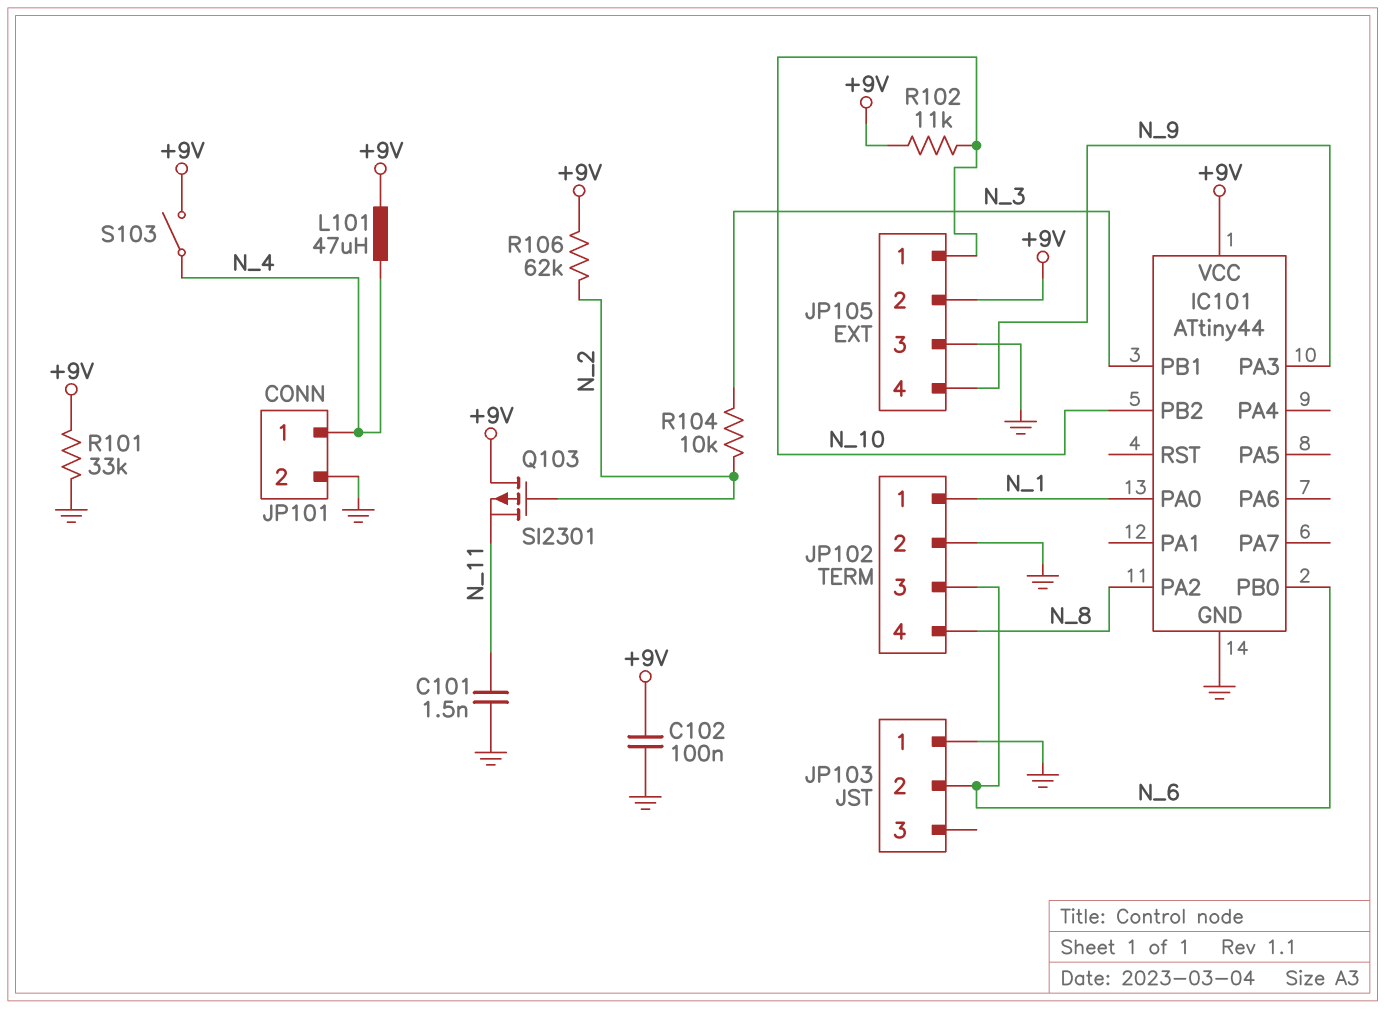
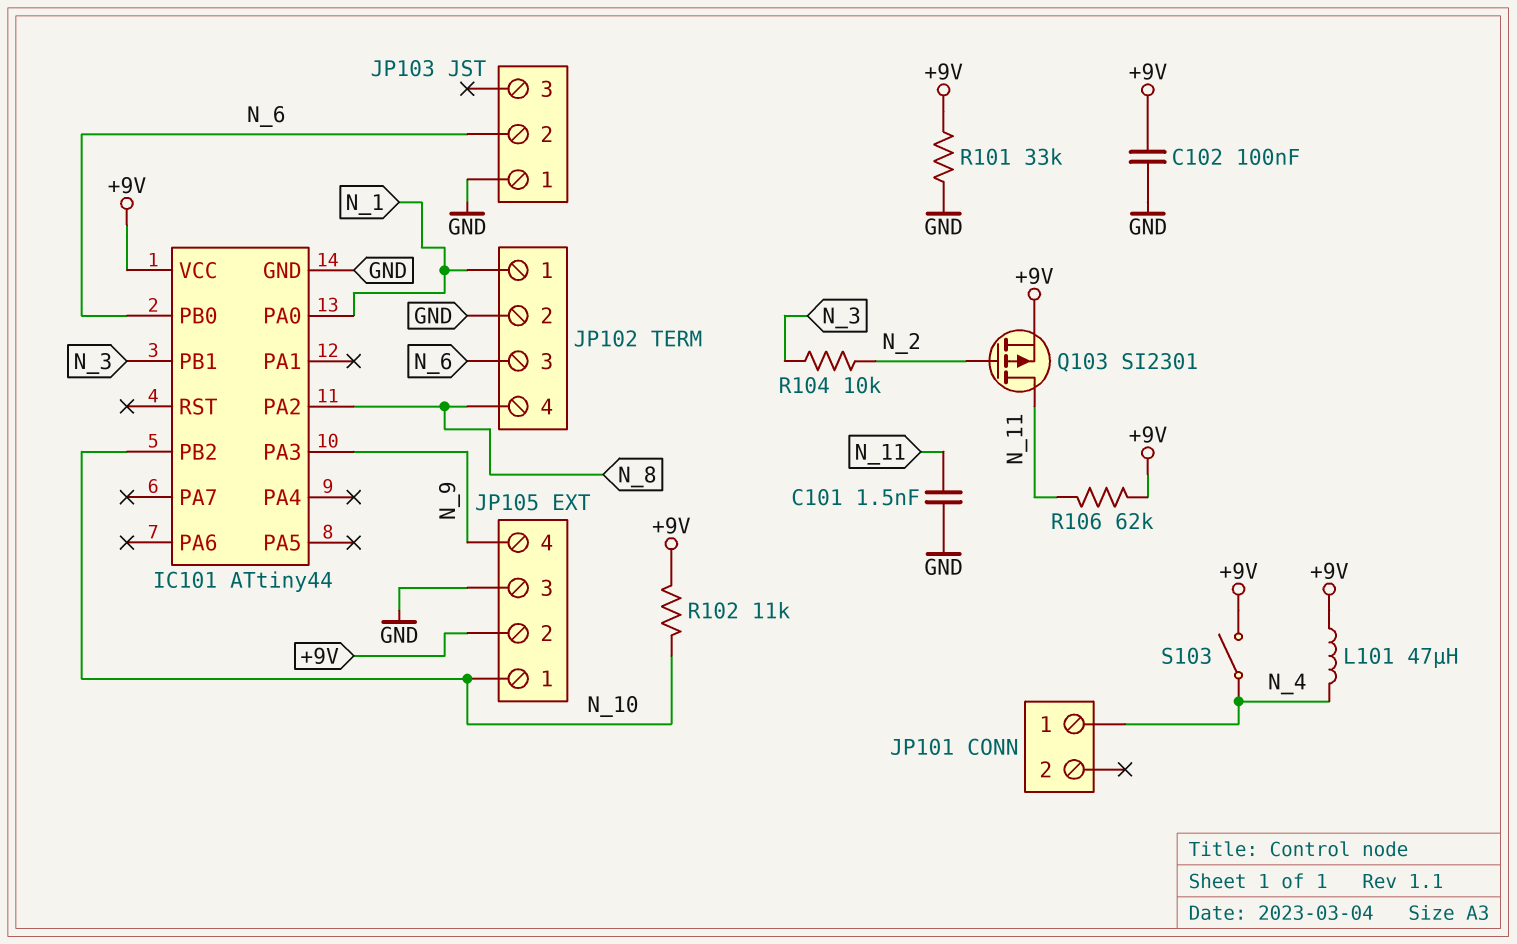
JP101 pin 2: GND -> none
Q103: PMOS SI2301 (G N_2, D +9V, S N_11) -> PMOS SI2301 (G N_2, D N_11, S +9V)
R106: 62k (+9V, N_2) -> 62k (+9V, N_11)

